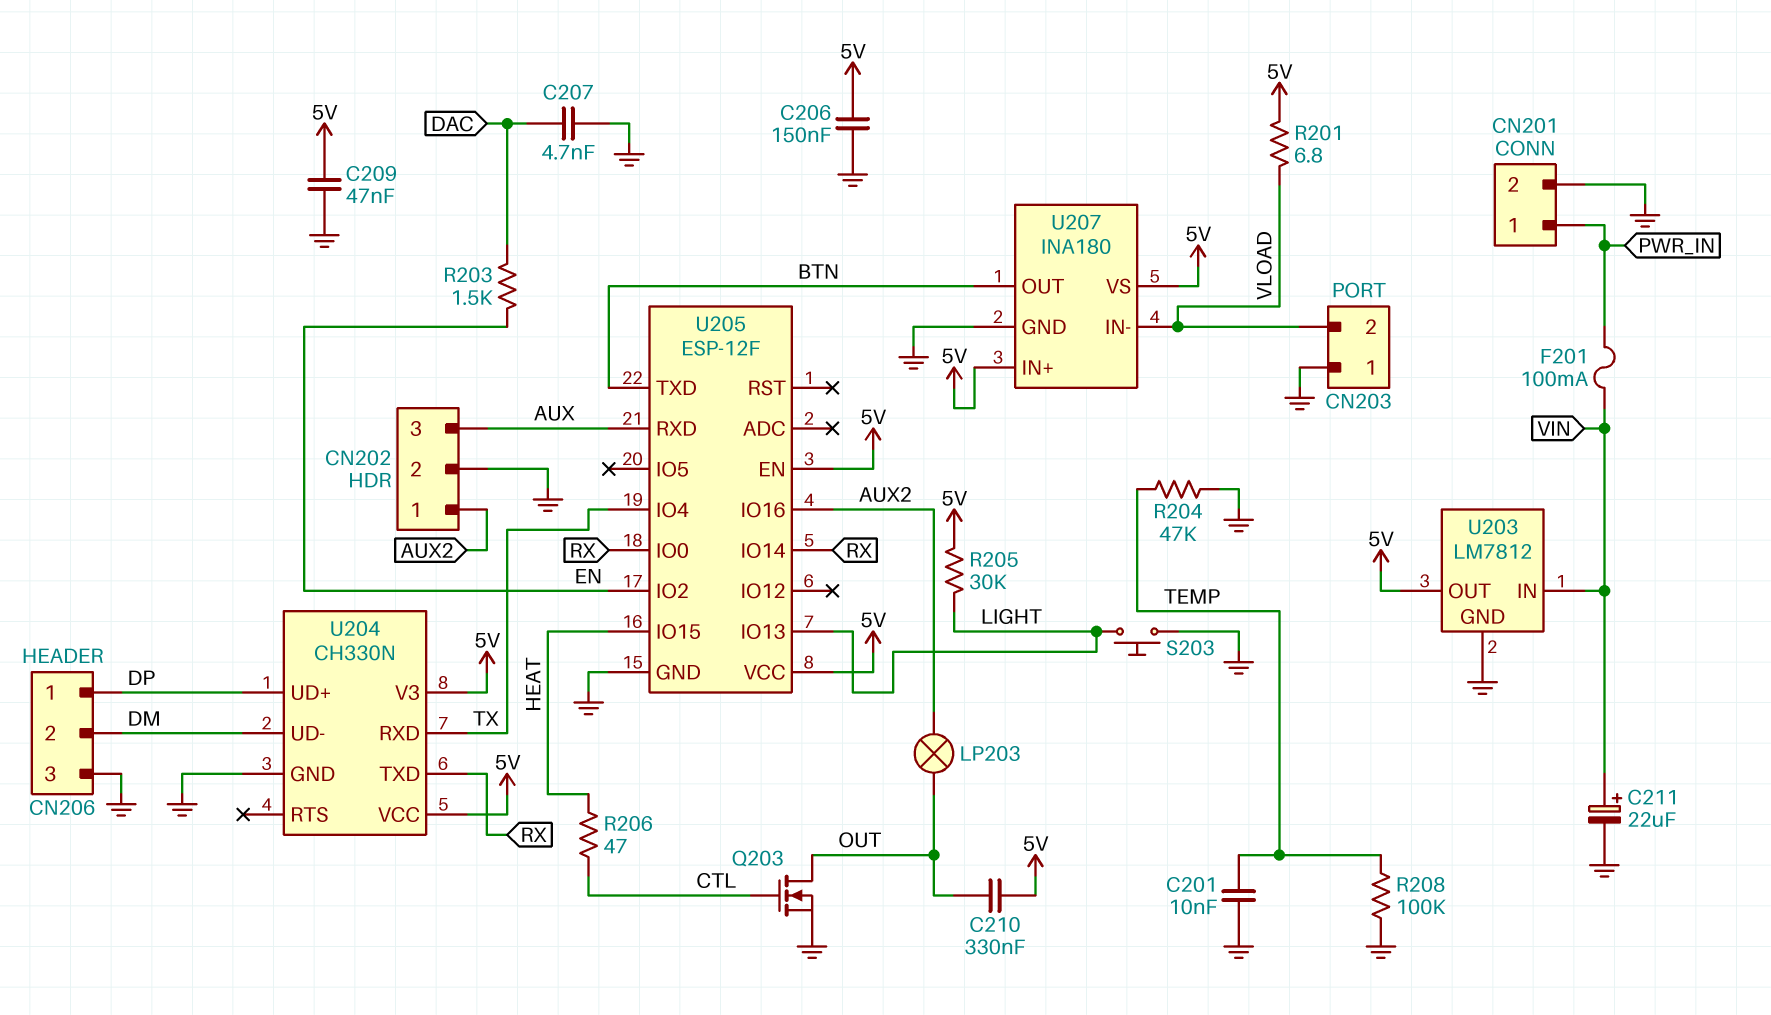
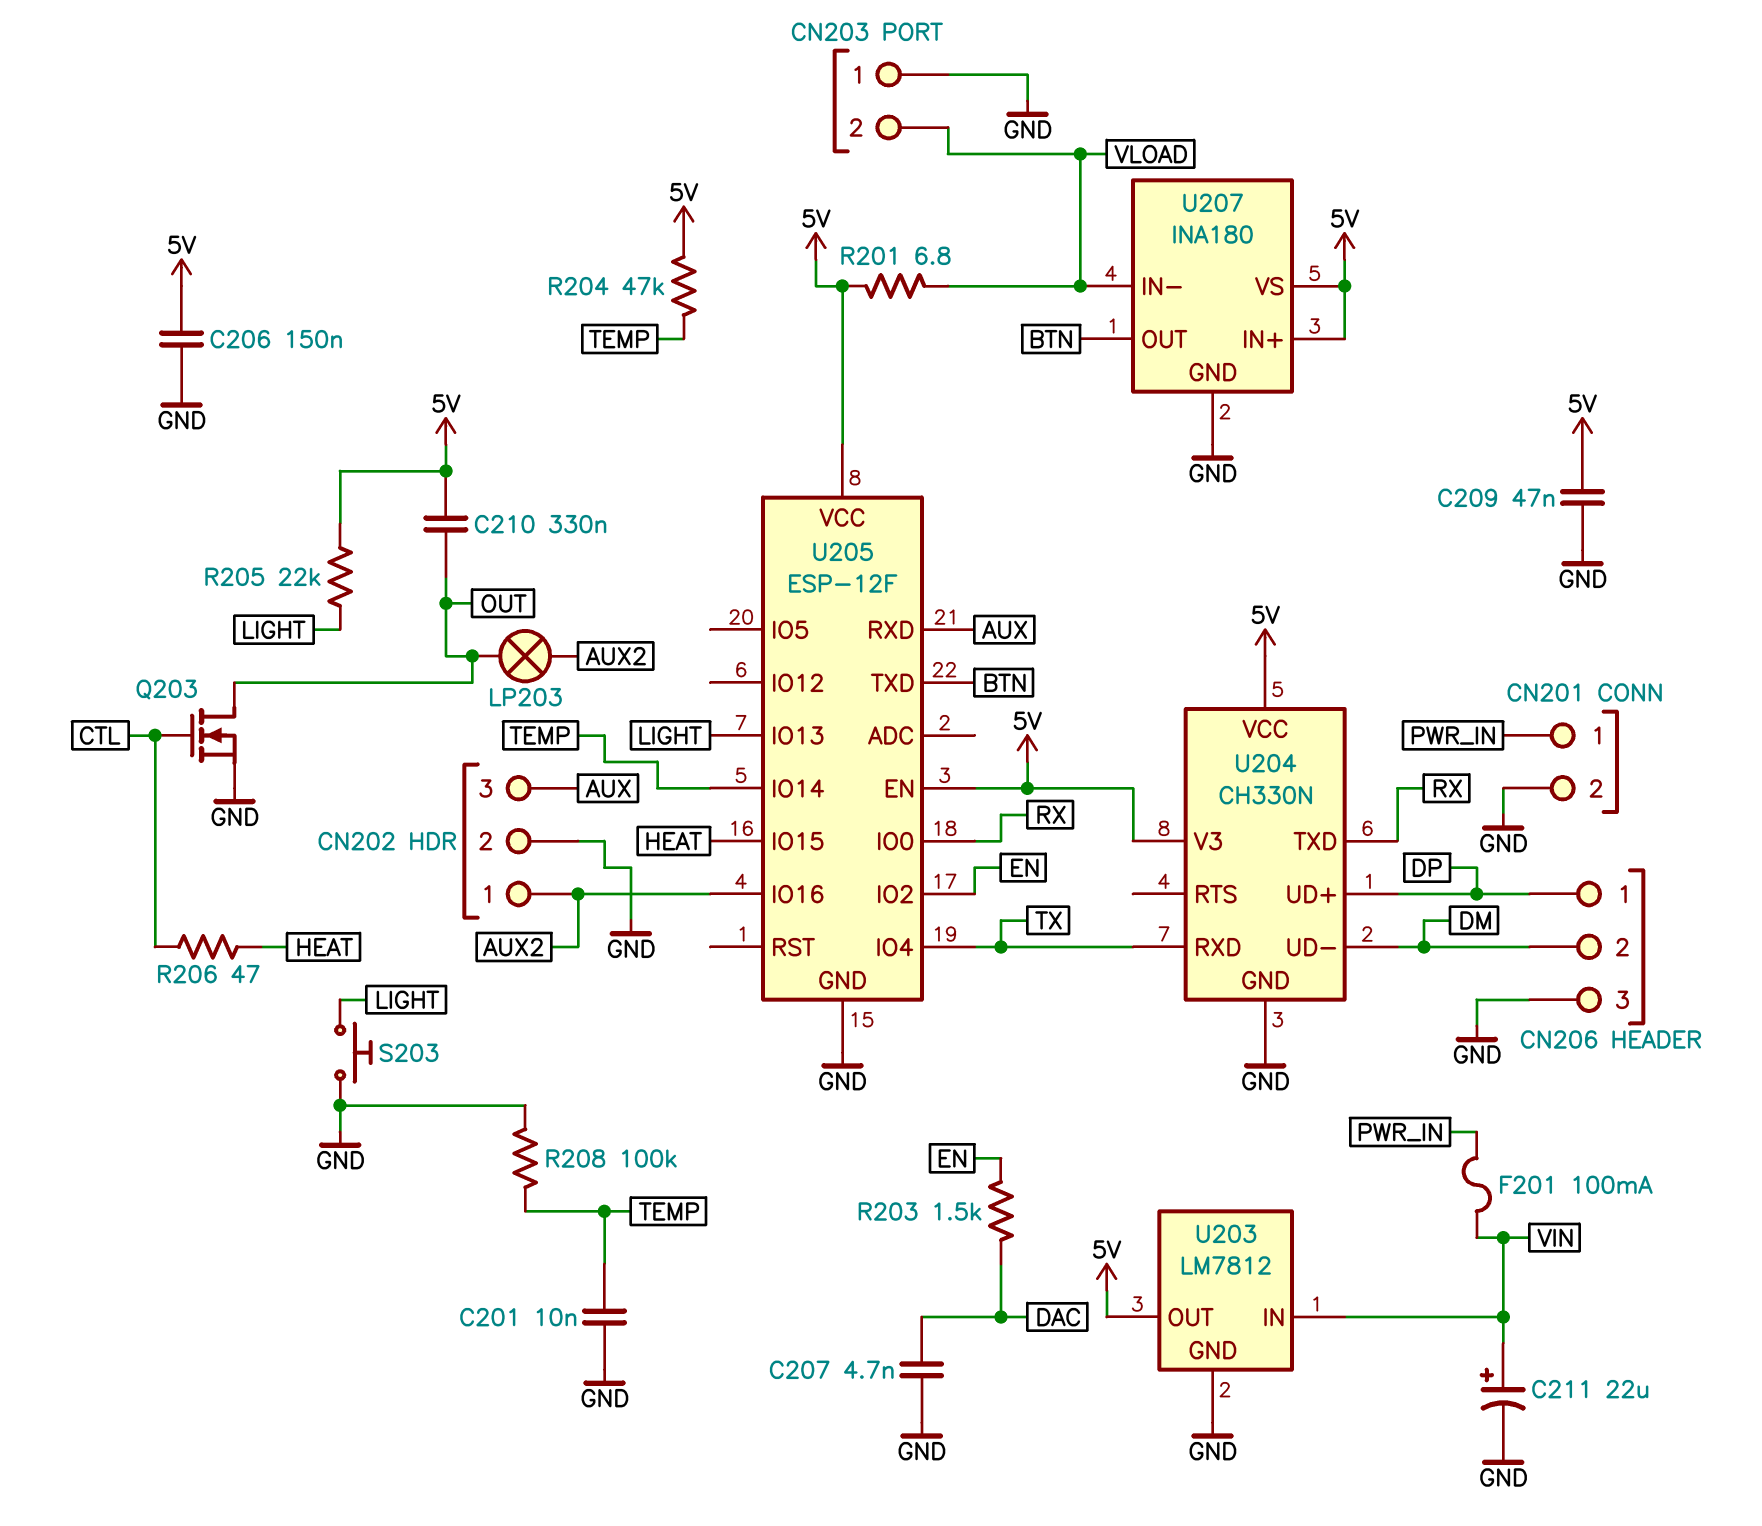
R204: 47k (GND, TEMP) -> 47k (5V, TEMP)
R205: 30k (5V, LIGHT) -> 22k (5V, LIGHT)
U205 pin IO14: RX -> TEMP

